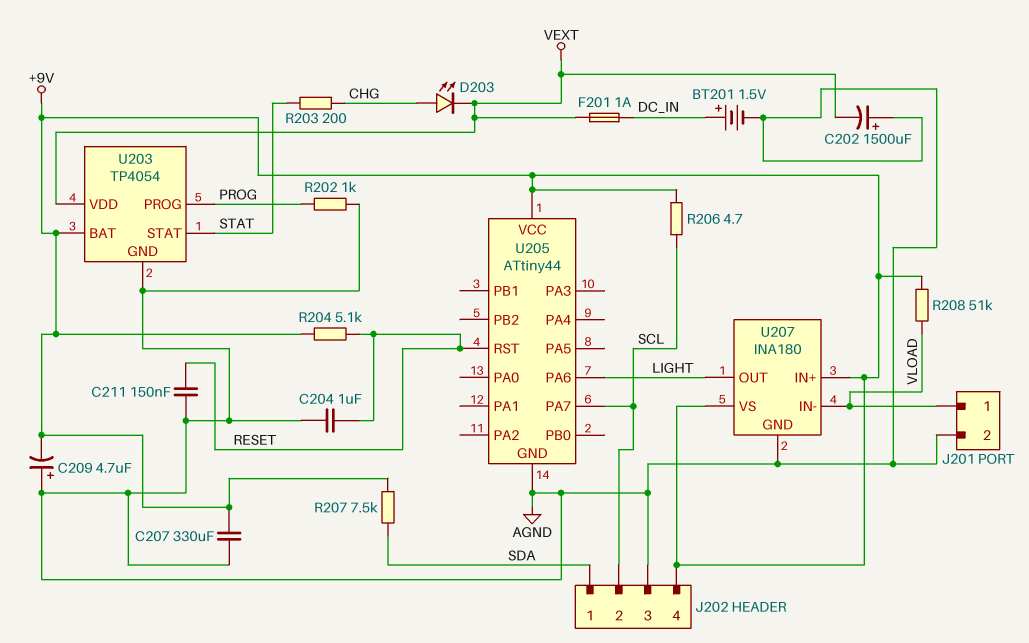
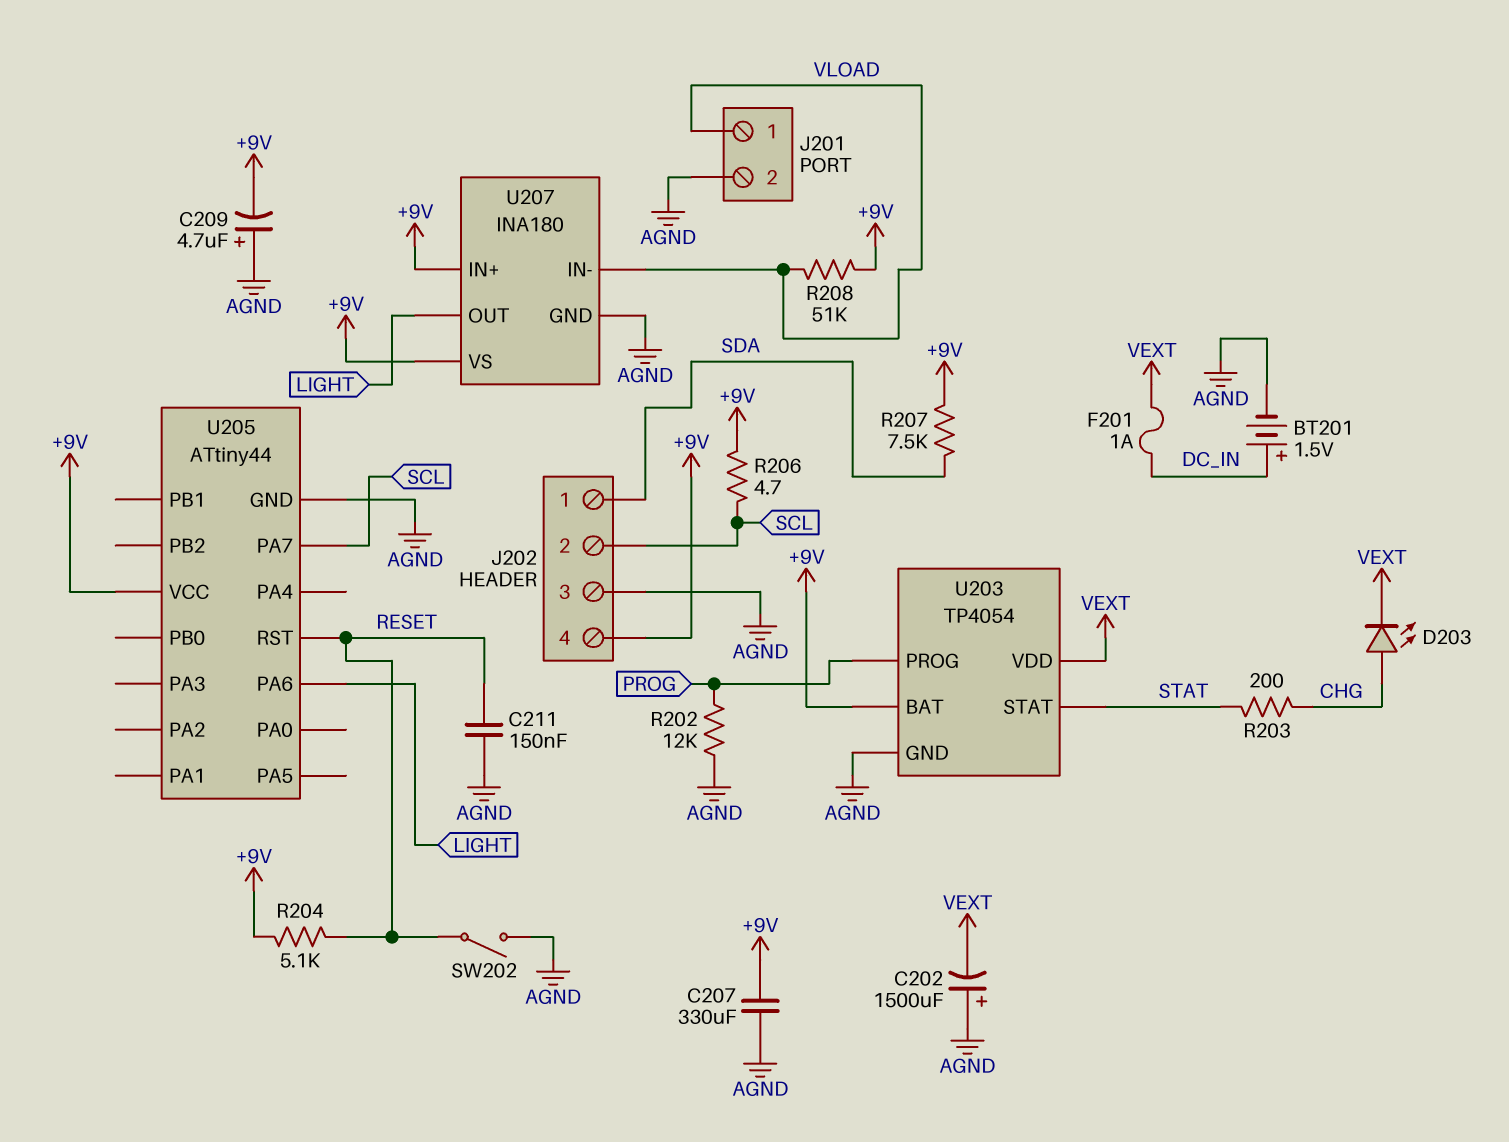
C204: 1uF (AGND, RESET) -> none
R202: 1k (AGND, PROG) -> 12k (AGND, PROG)
SW202: none -> switch (AGND, RESET)

